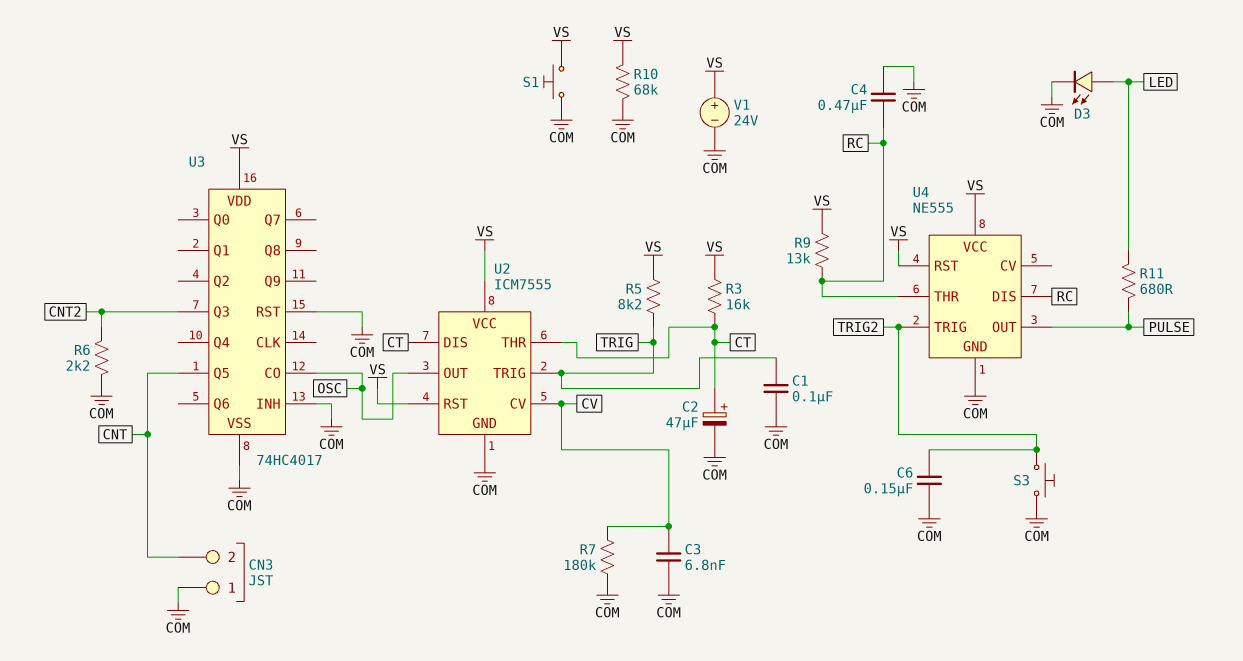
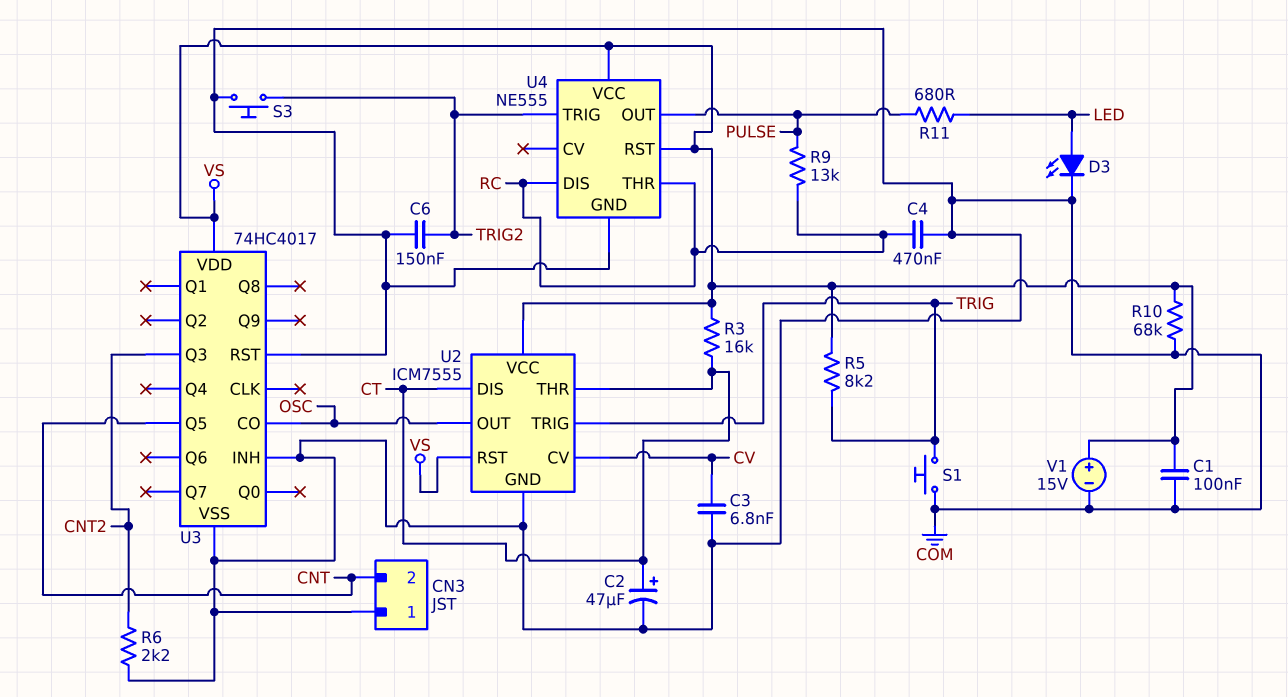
C1: 100nF (COM, TRIG) -> 100nF (COM, VS)
R7: 180k (COM, CV) -> none
R9: 13k (RC, VS) -> 13k (PULSE, RC)
S1: button (COM, VS) -> button (COM, TRIG)
V1: 24V (plus VS, minus COM) -> 15V (plus VS, minus COM)

